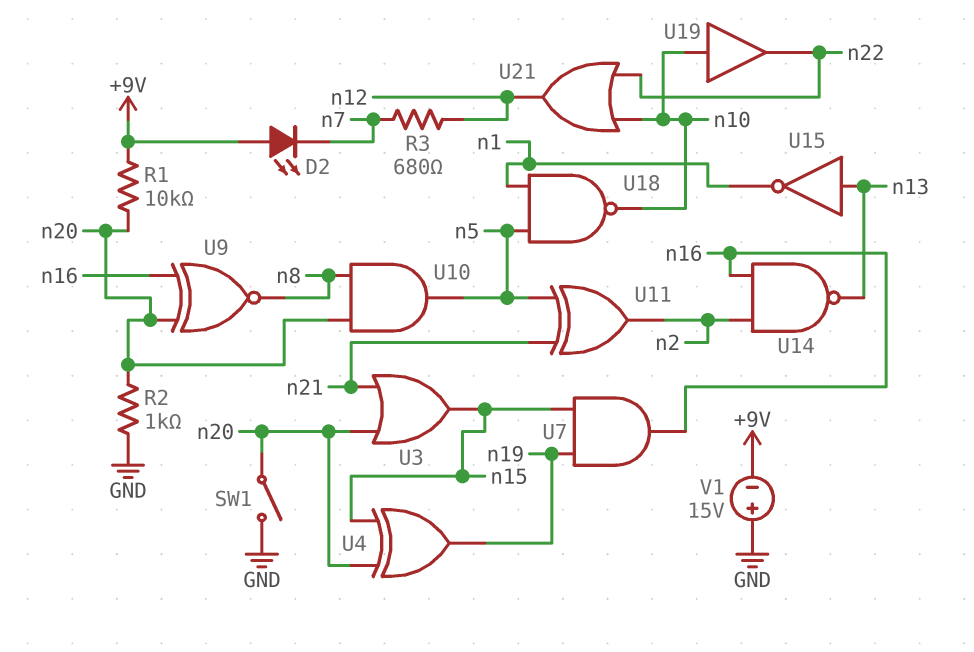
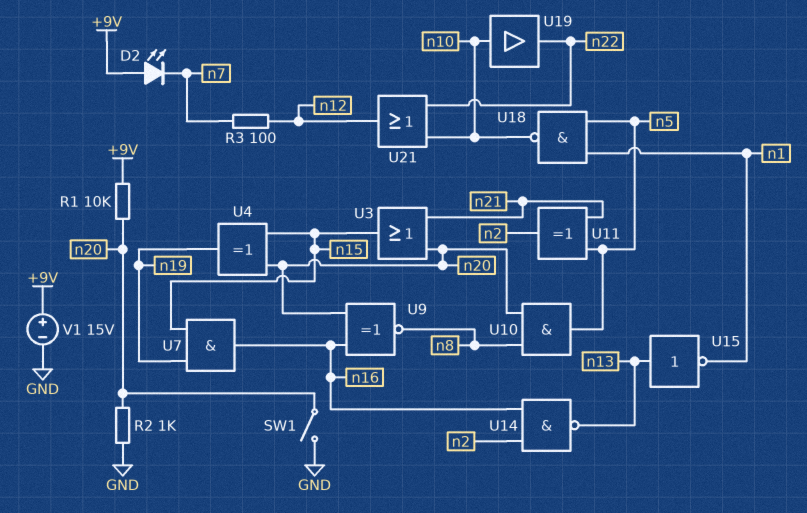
R3: 680 (n7, n12) -> 100 (n7, n12)
V1: 15V (plus GND, minus +9V) -> 15V (plus +9V, minus GND)

